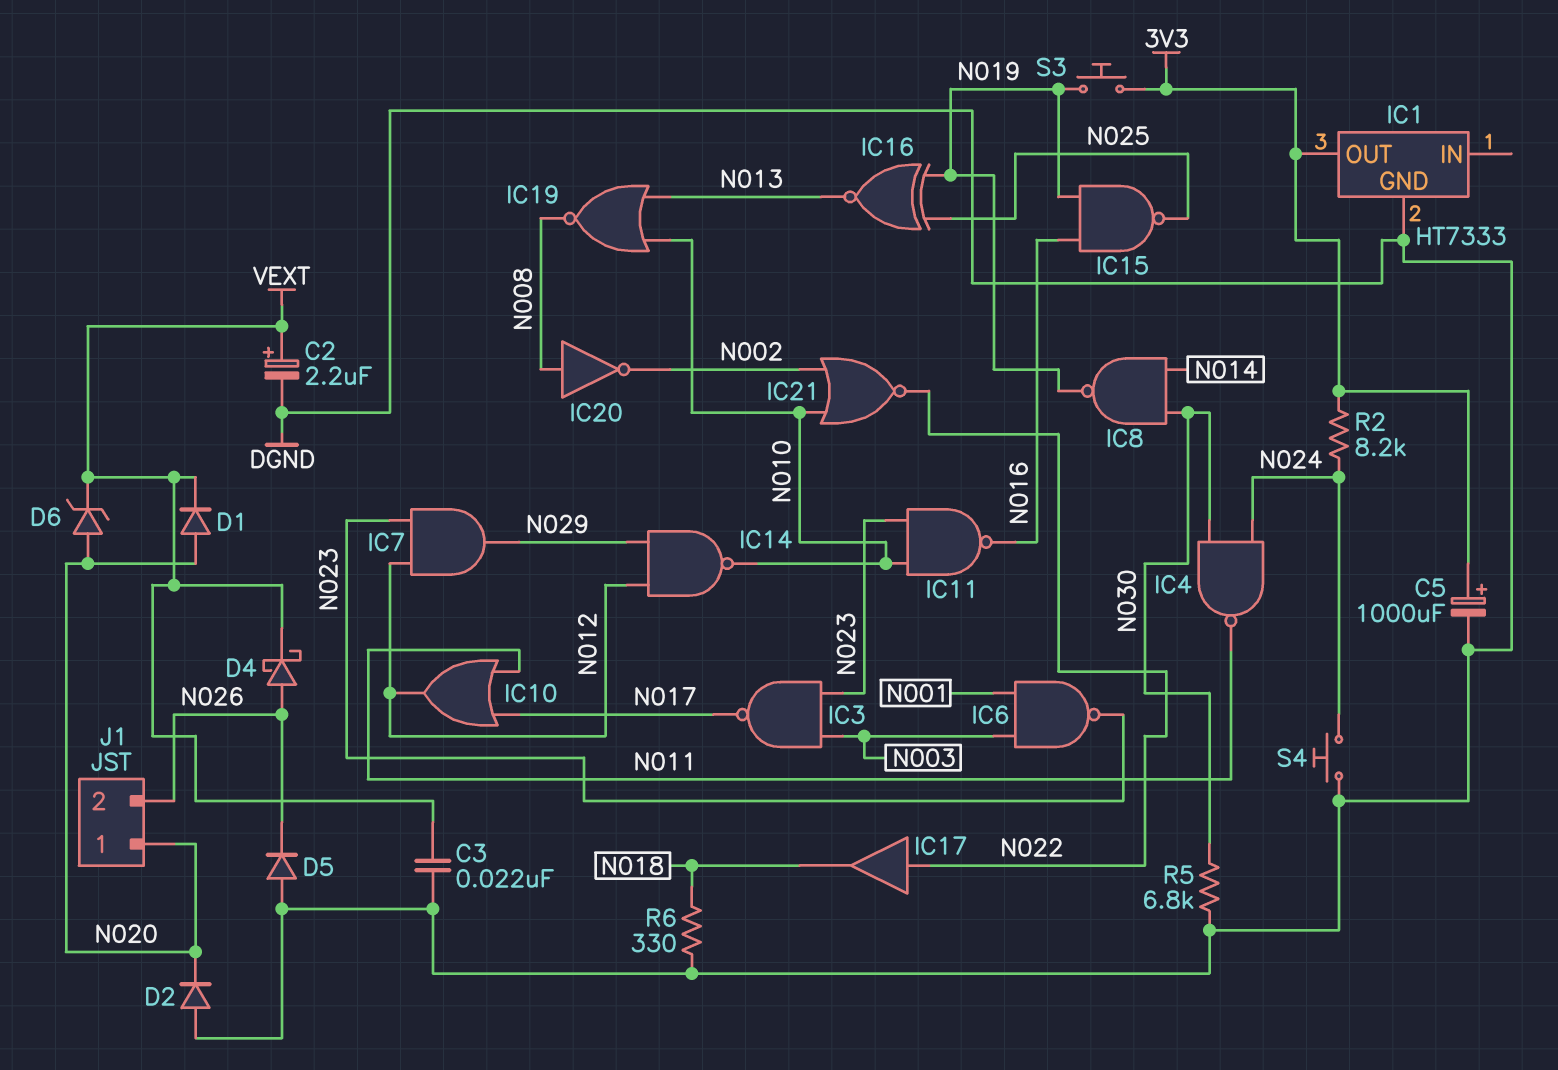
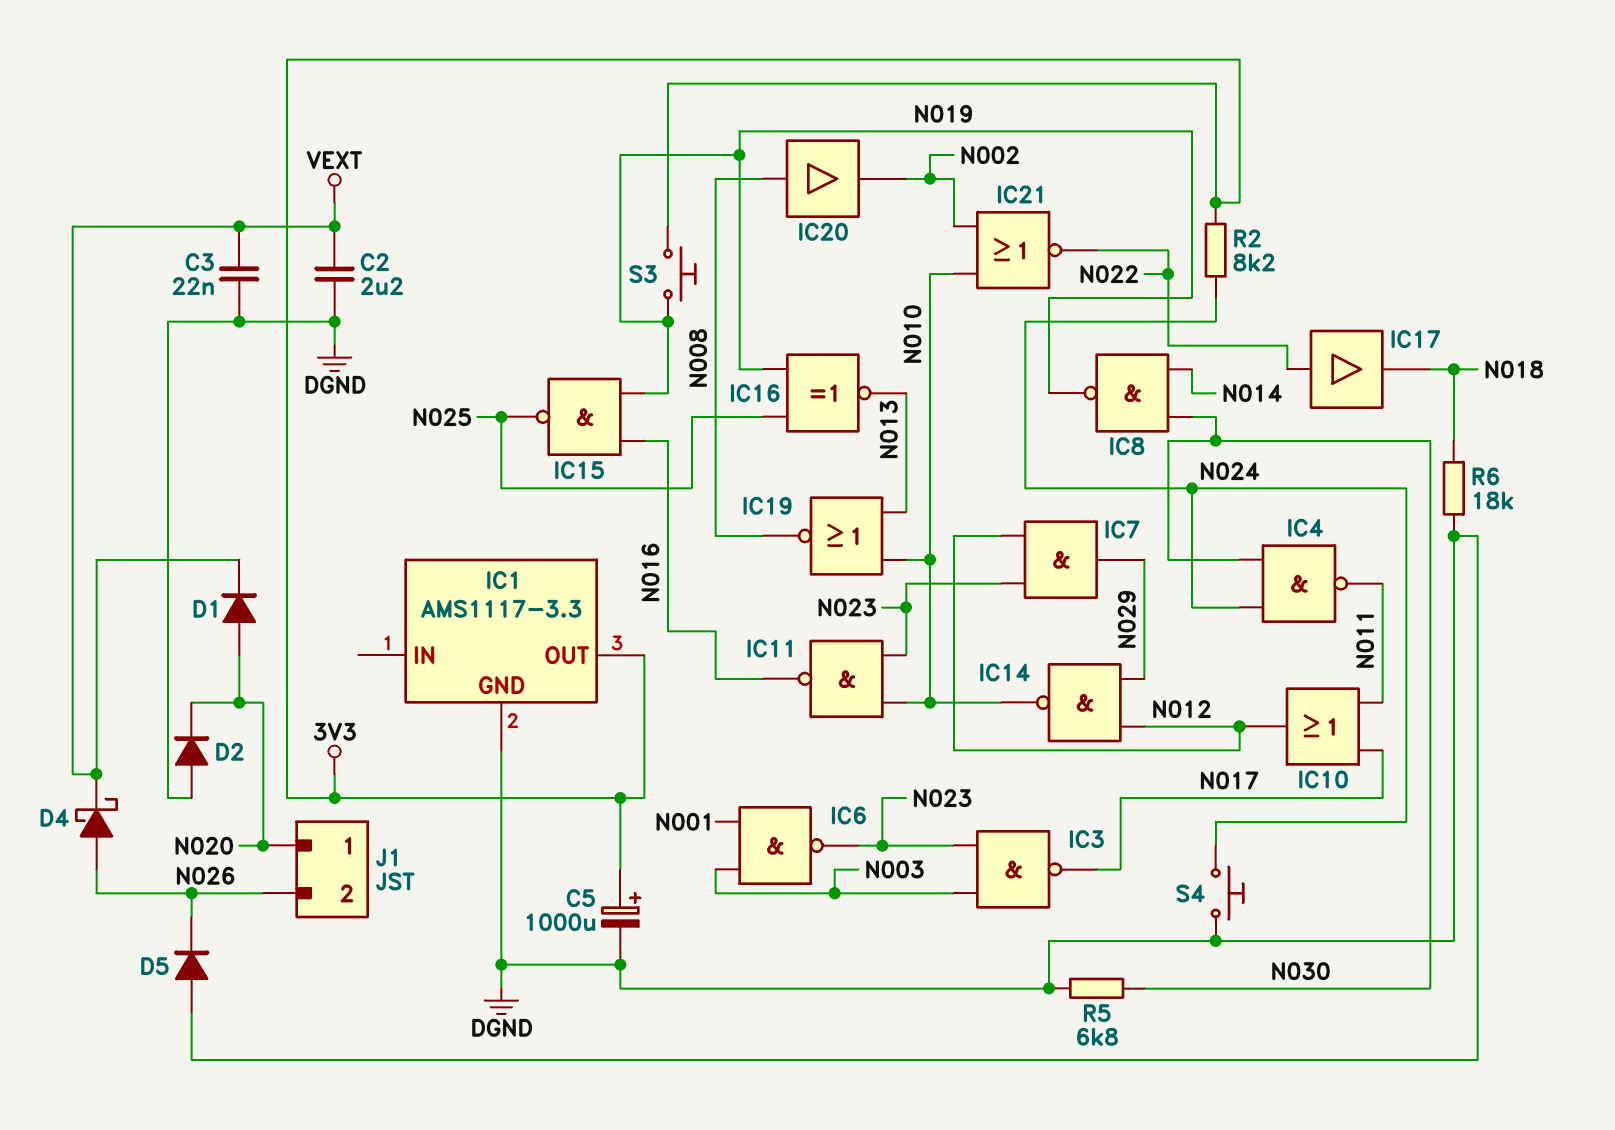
C2: 2.2uF (plus VEXT, minus DGND) -> 2.2uF (DGND, VEXT)
D6: zener (A N020, K VEXT) -> none
IC1: HT7333 -> AMS1117-3.3
IC20: NOT (in N008, out N002) -> buffer (in N008, out N002)
R6: 330 (DGND, N018) -> 18k (DGND, N018)

